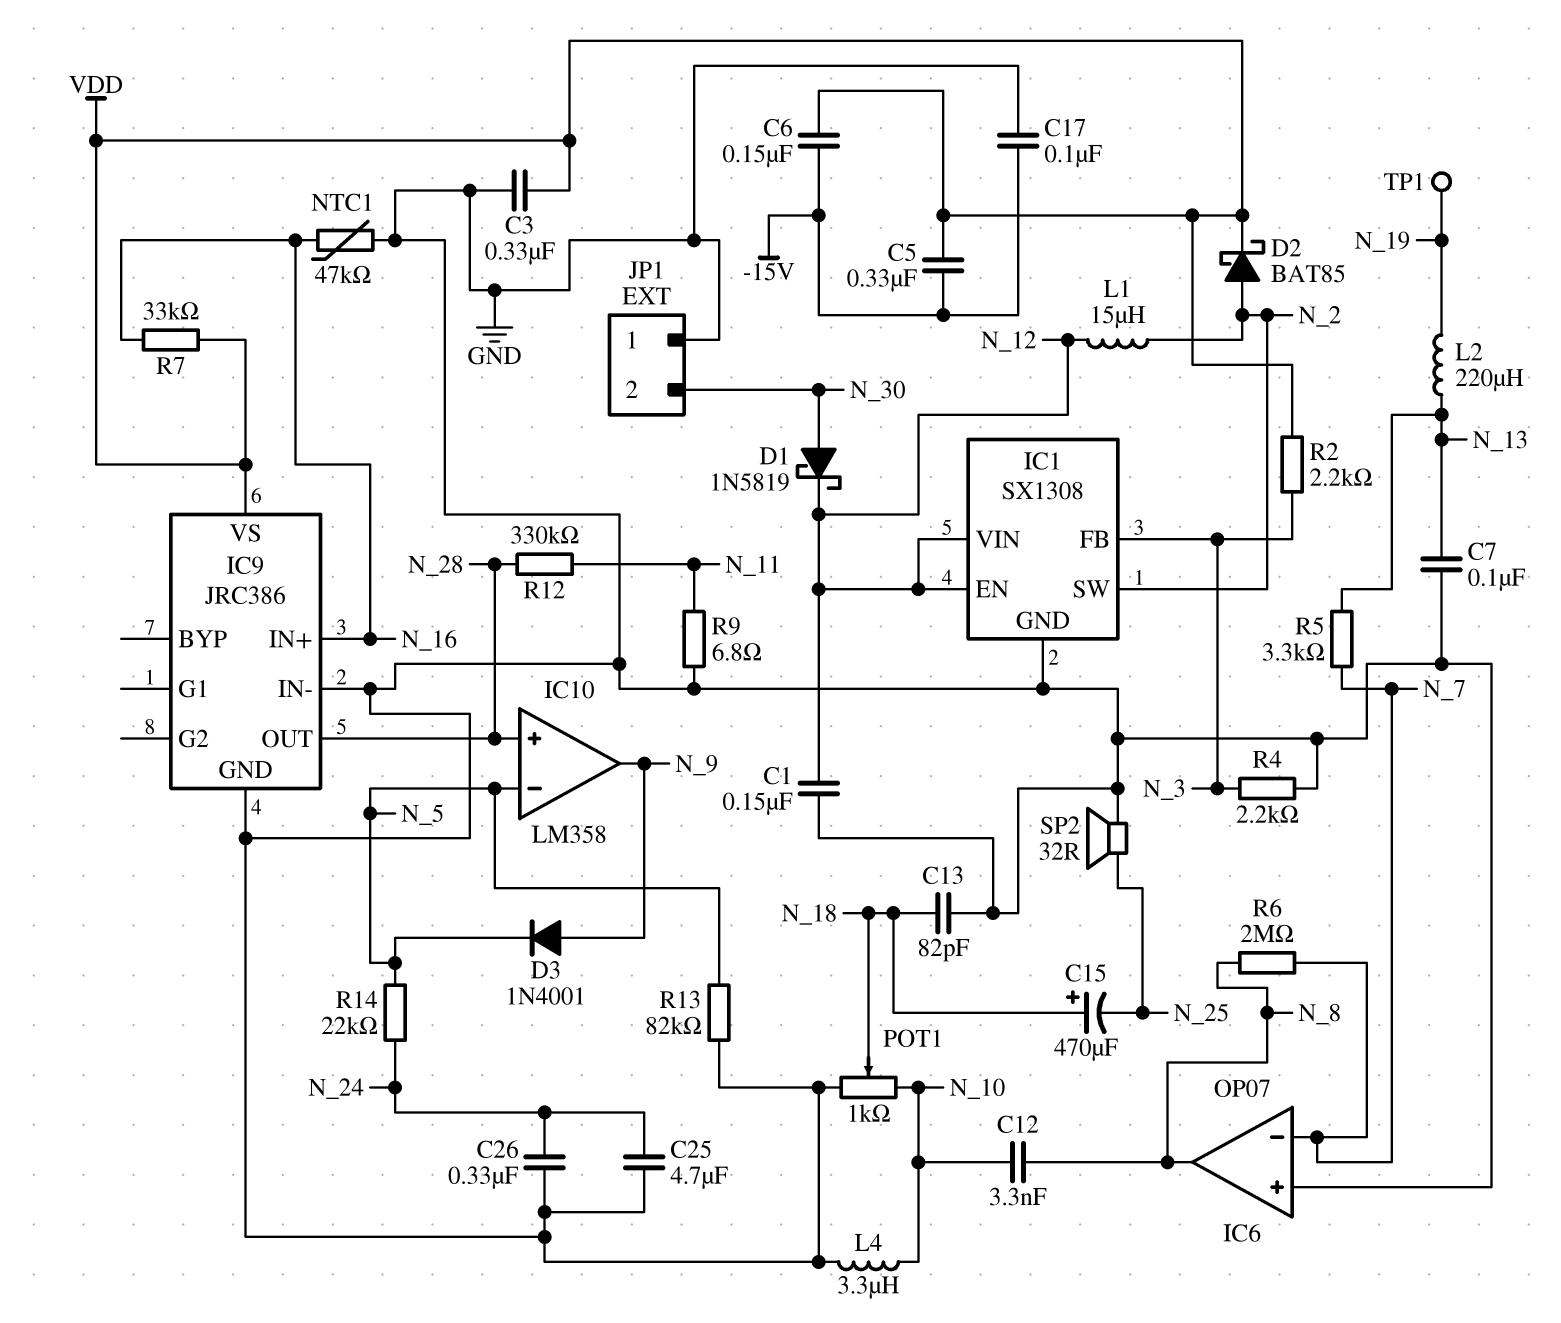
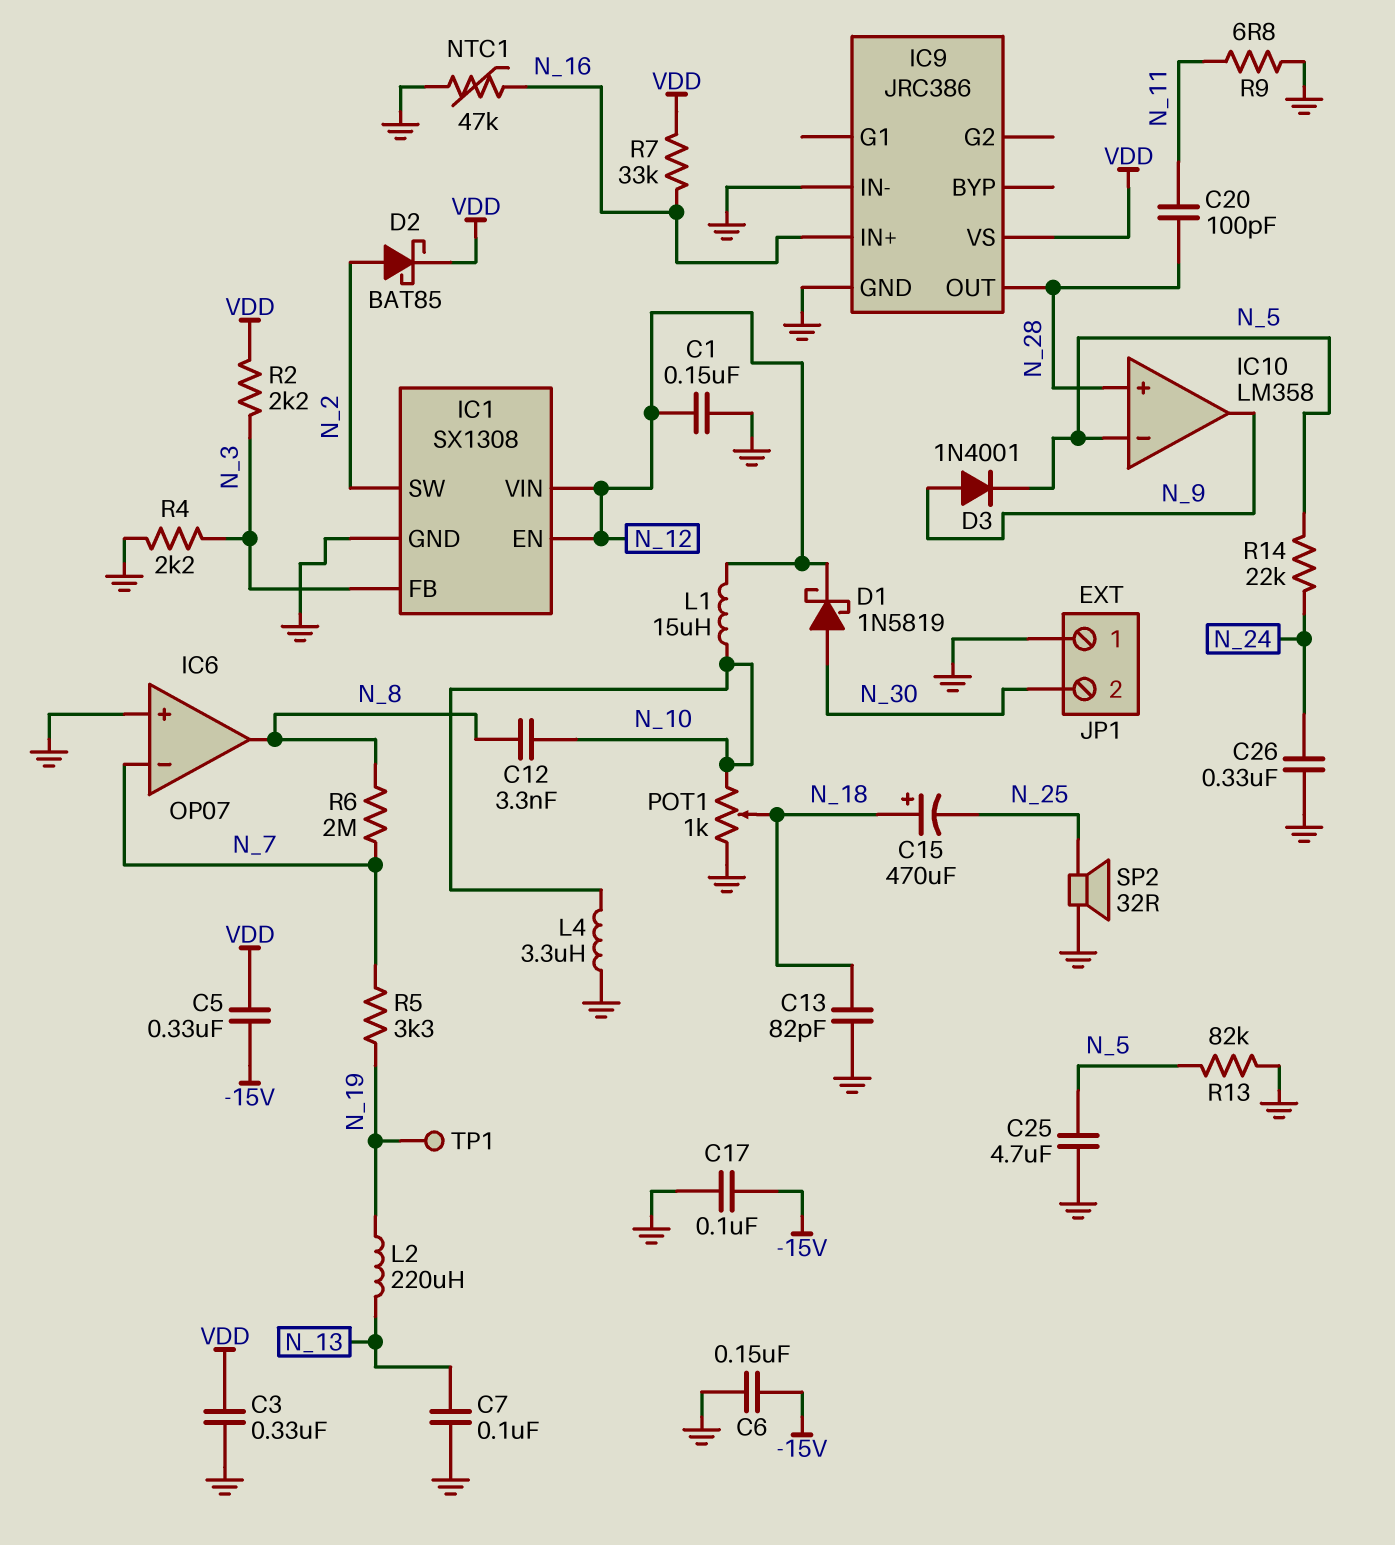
C6: 150nF (-15V, VDD) -> 150nF (-15V, GND)
C20: none -> 100pF (N_11, N_28)
C25: 4.7uF (GND, N_24) -> 4.7uF (GND, N_5)
L1: 15uH (N_2, N_12) -> 15uH (N_10, N_12)
R5: 3.3k (N_7, N_13) -> 3.3k (N_7, N_19)
R12: 330k (N_11, N_28) -> none

